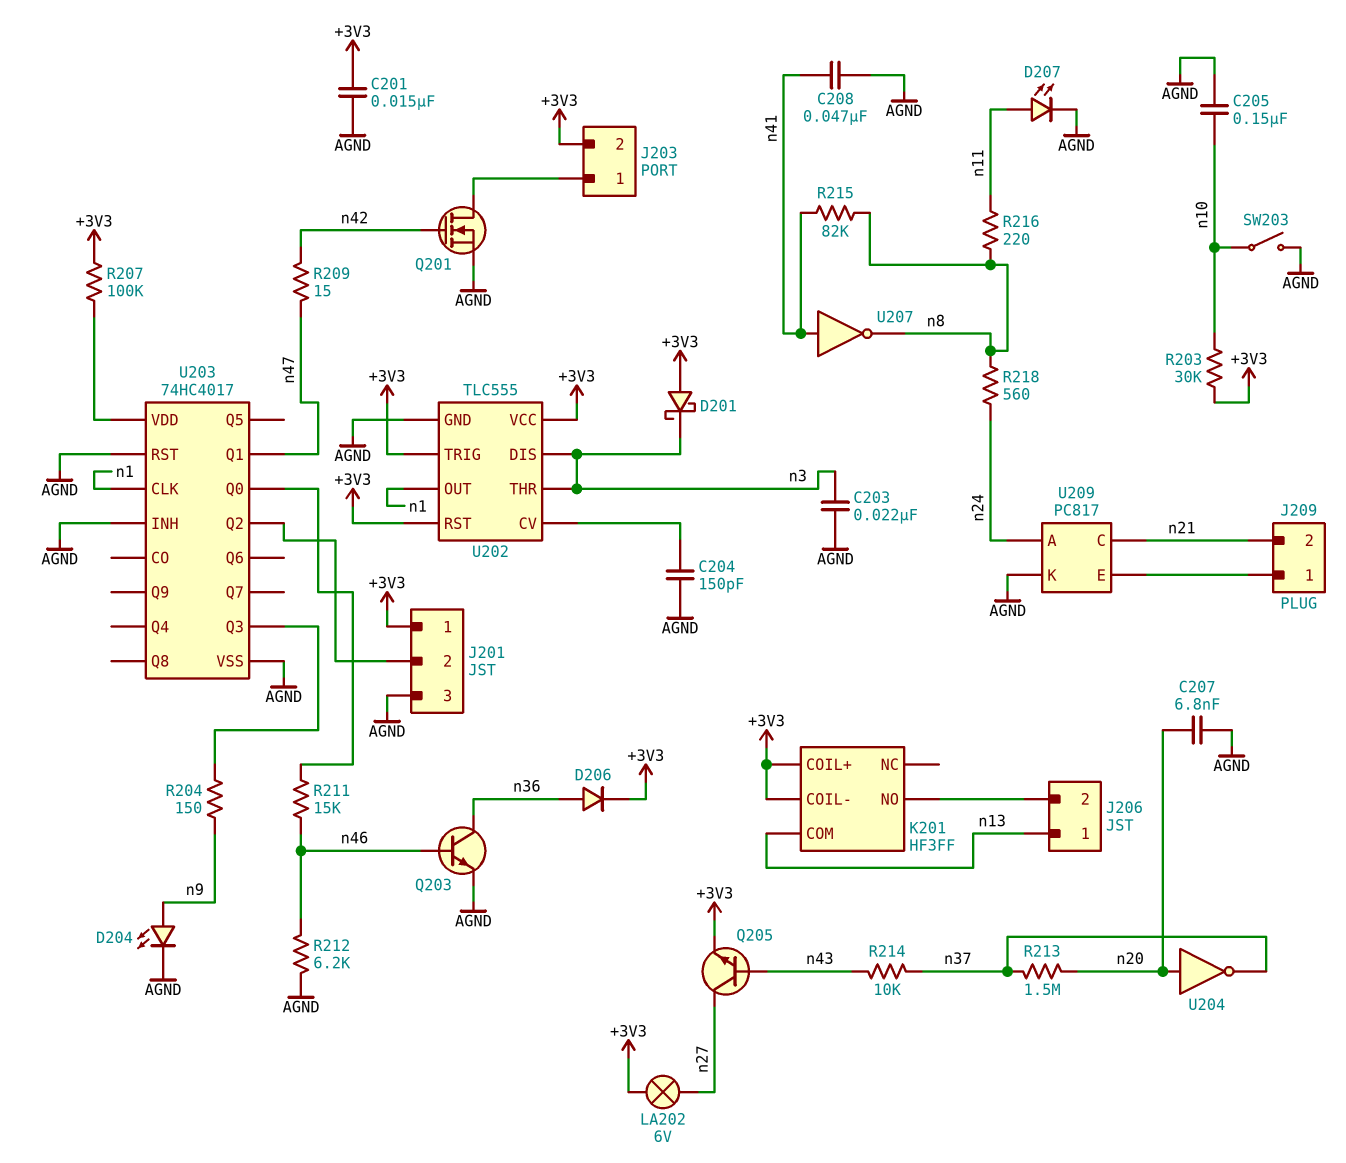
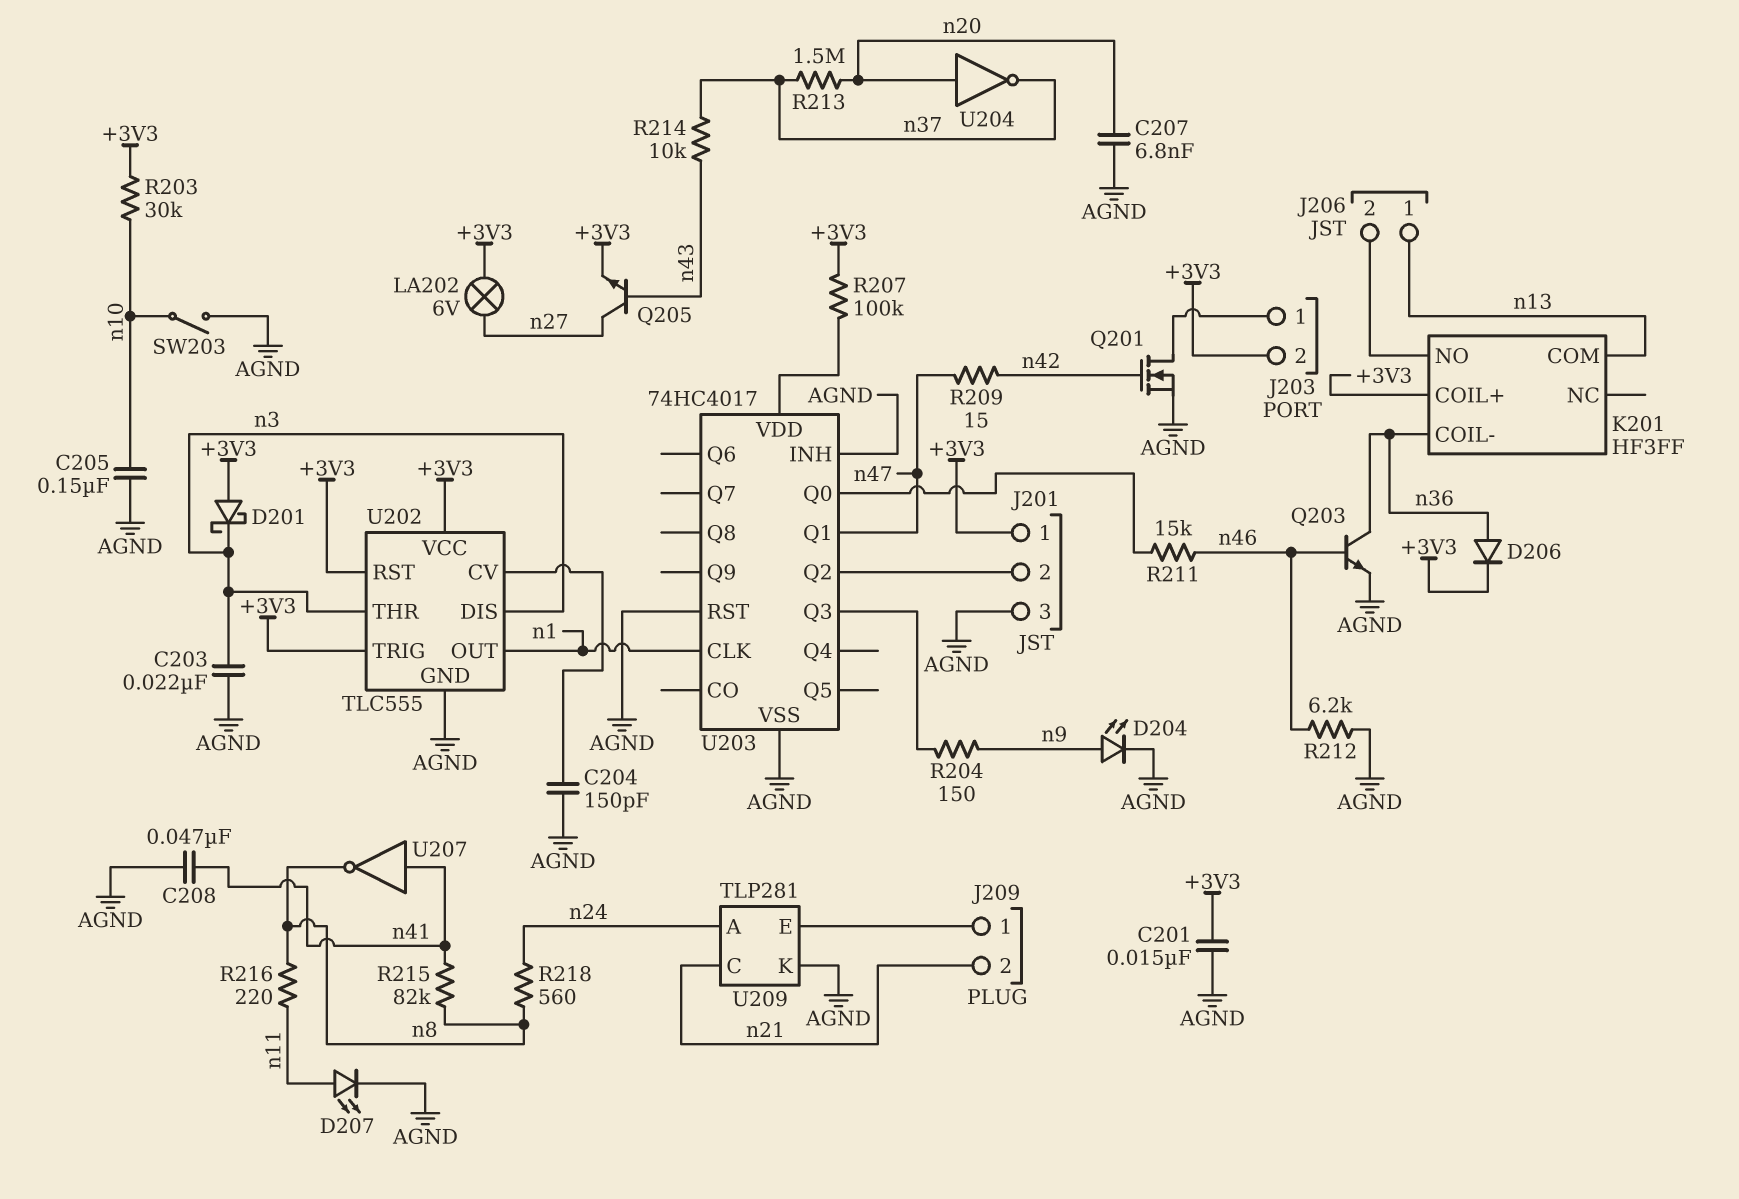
K201 pin COIL-: +3V3 -> n36
U209: PC817 -> TLP281

